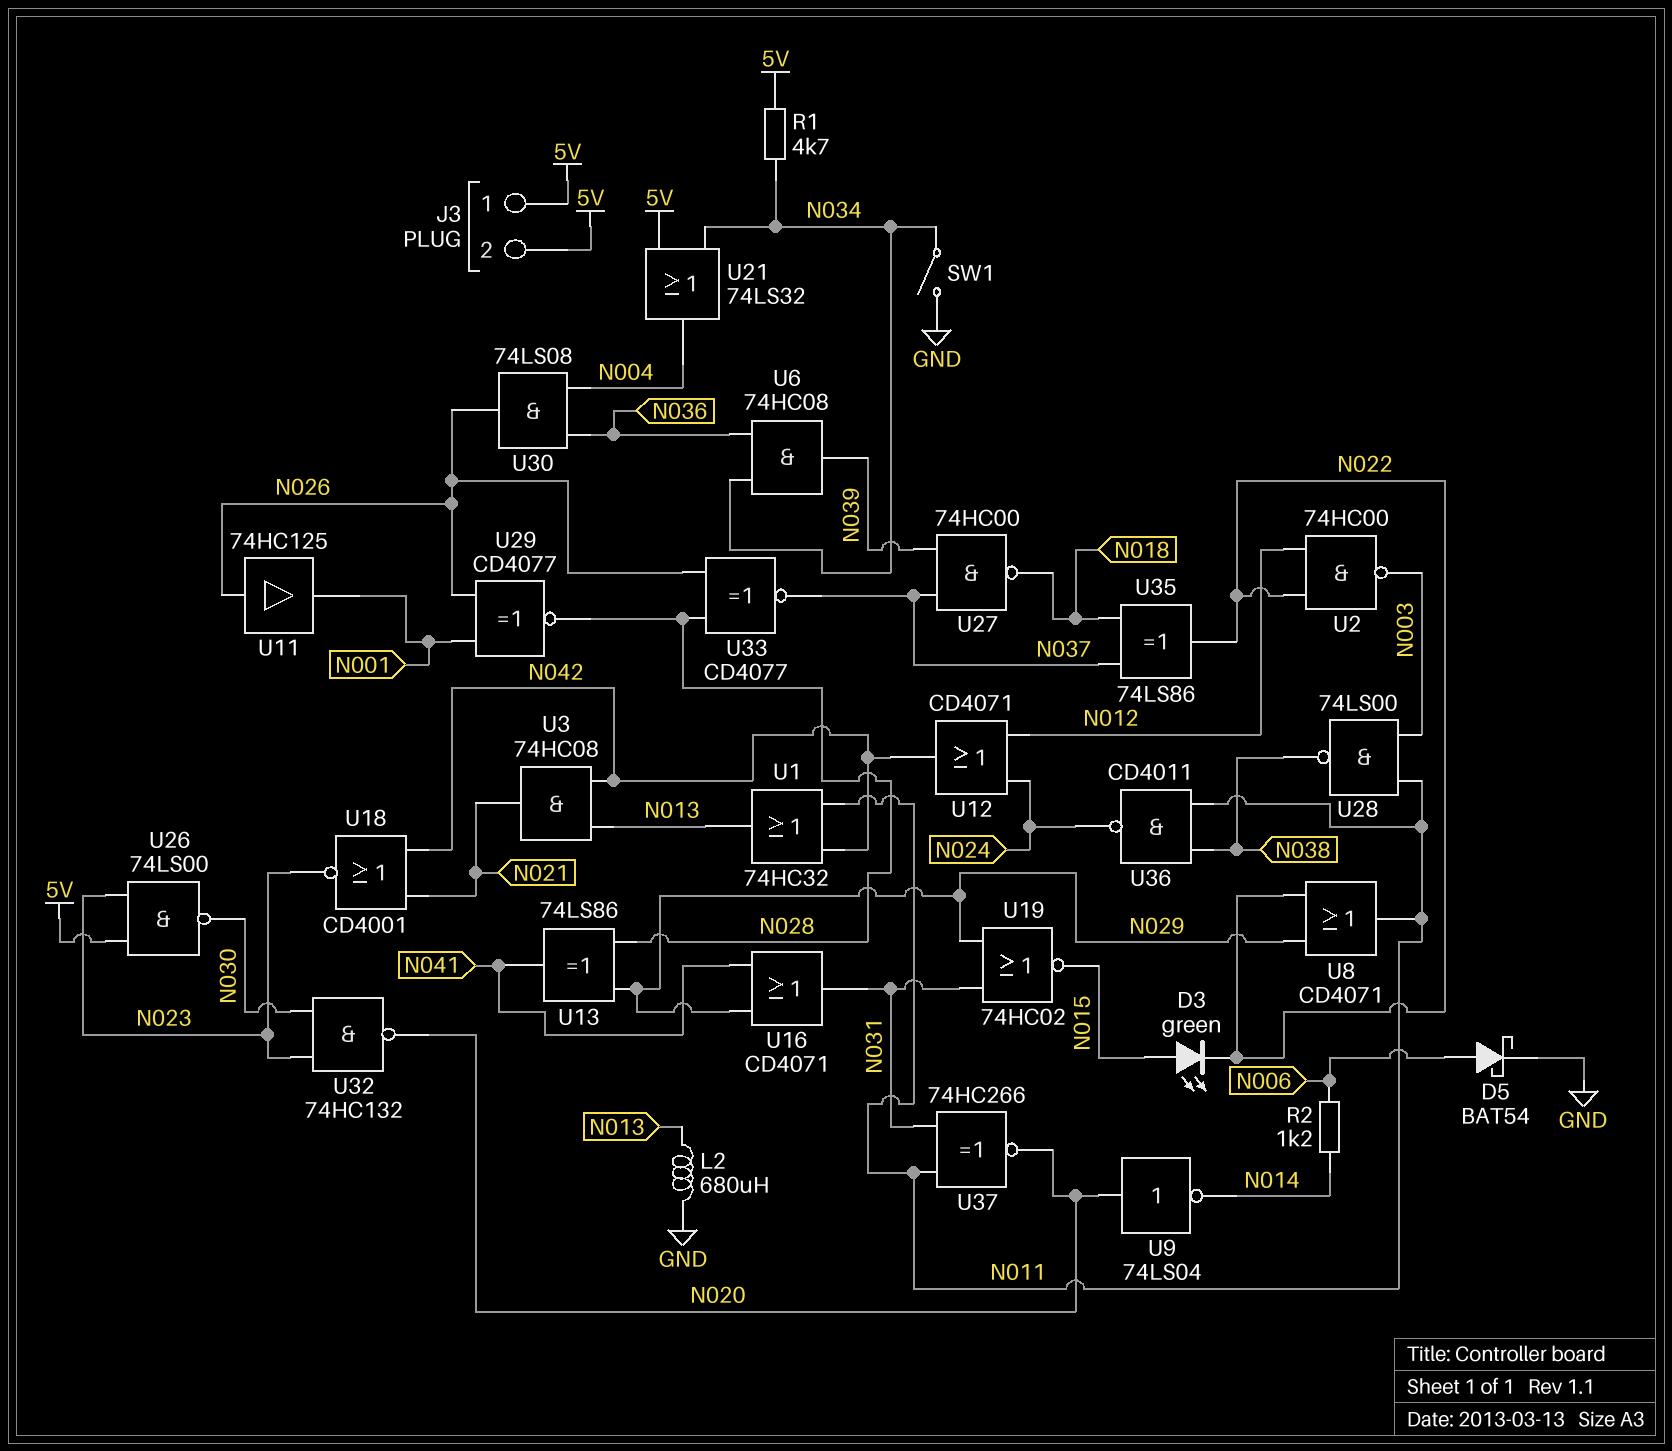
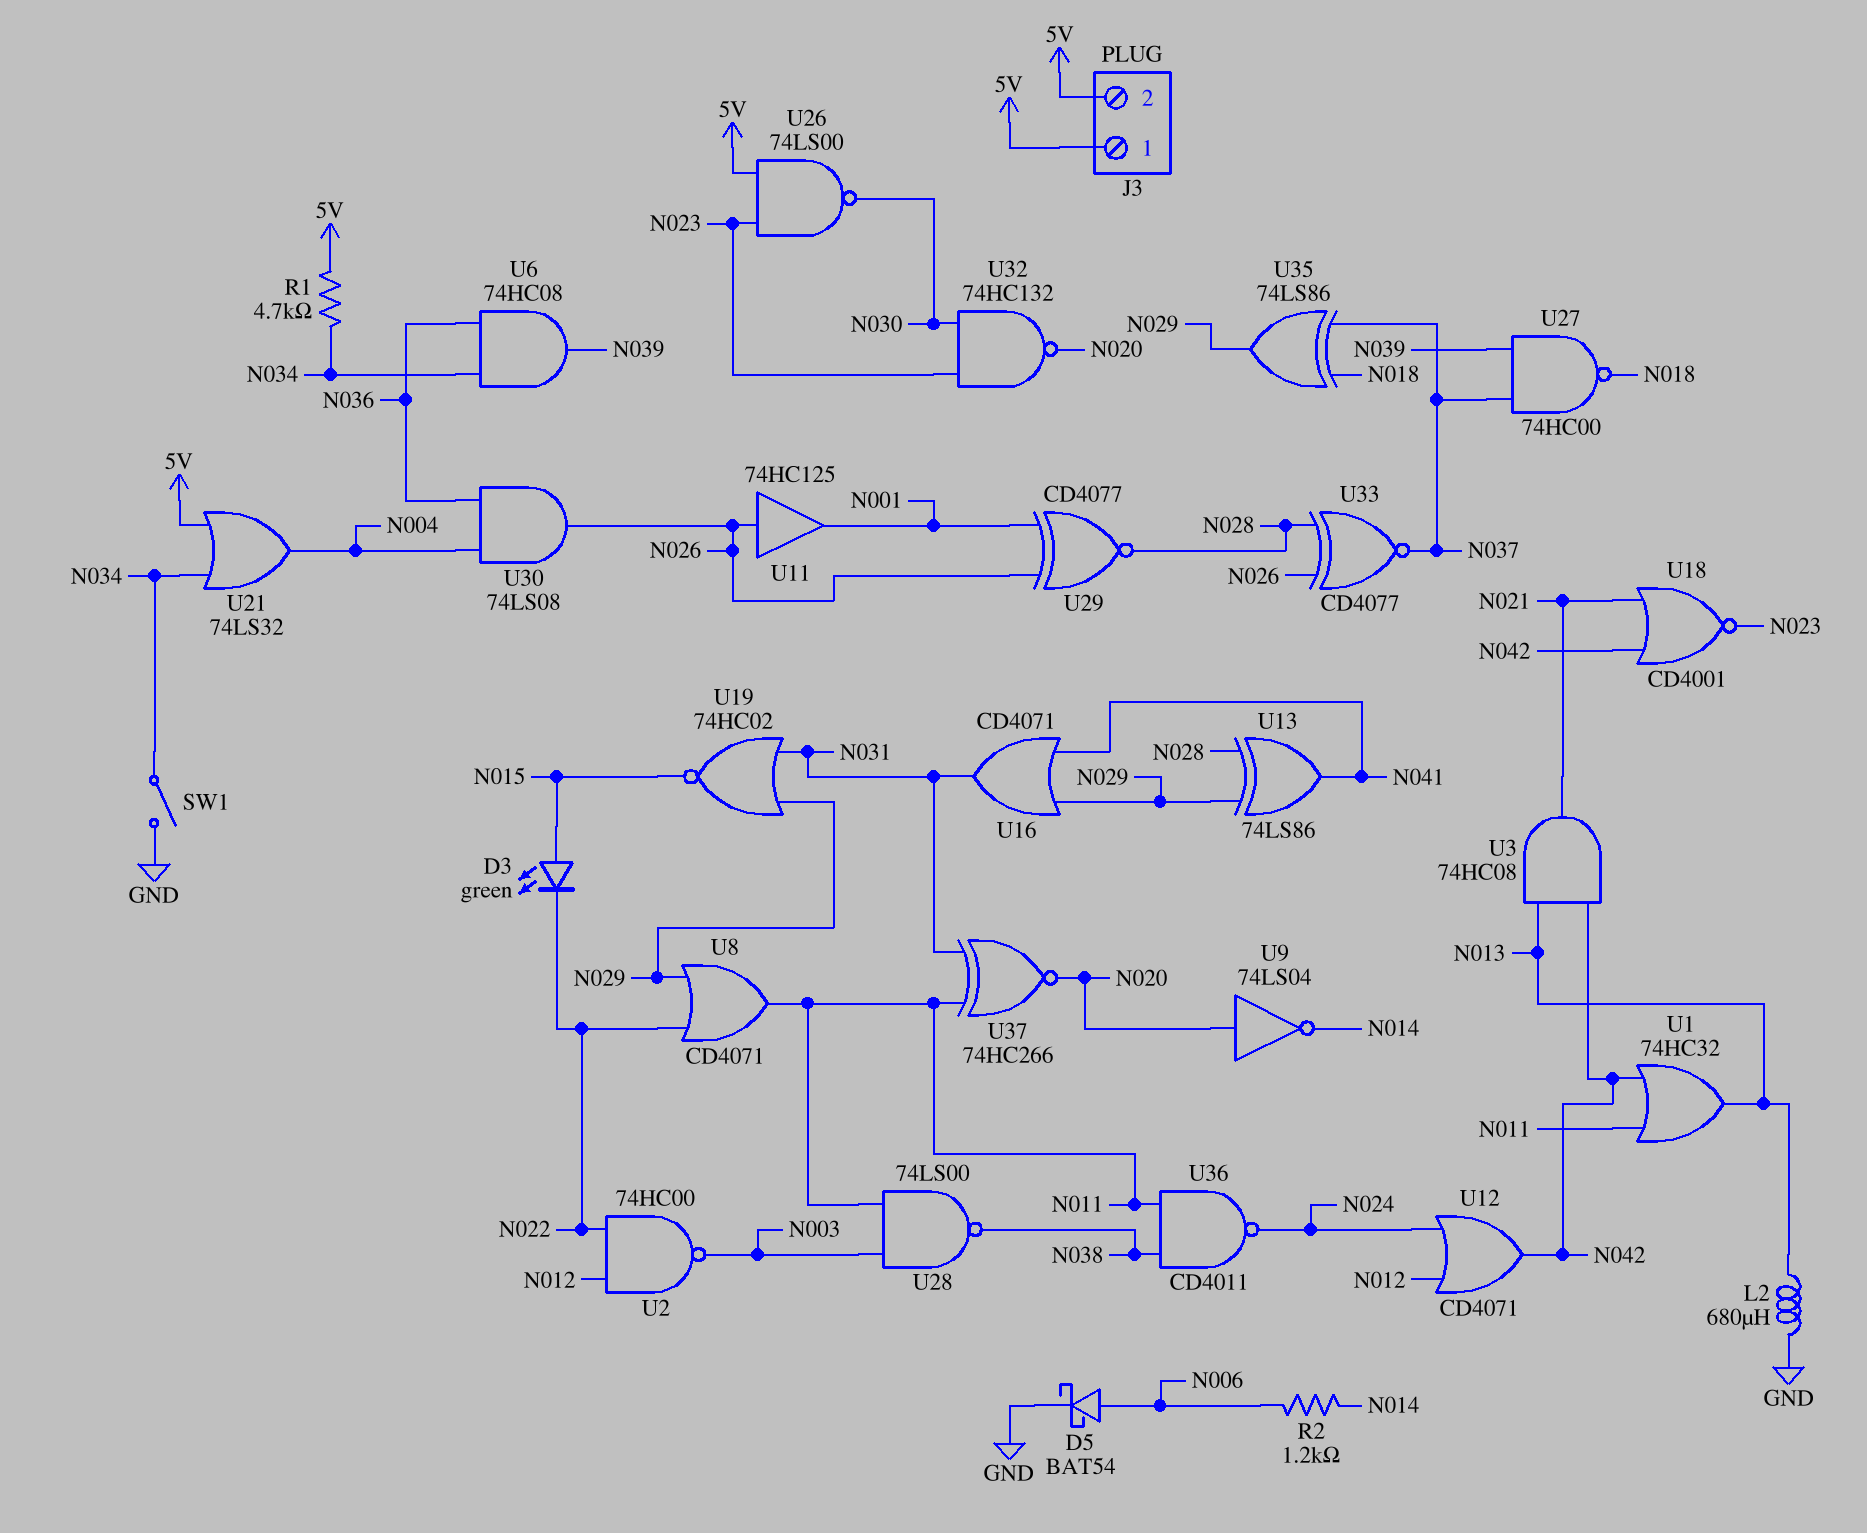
U35: XOR 74LS86 (in N018, in N037, out N022) -> XOR 74LS86 (in N018, in N037, out N029)

